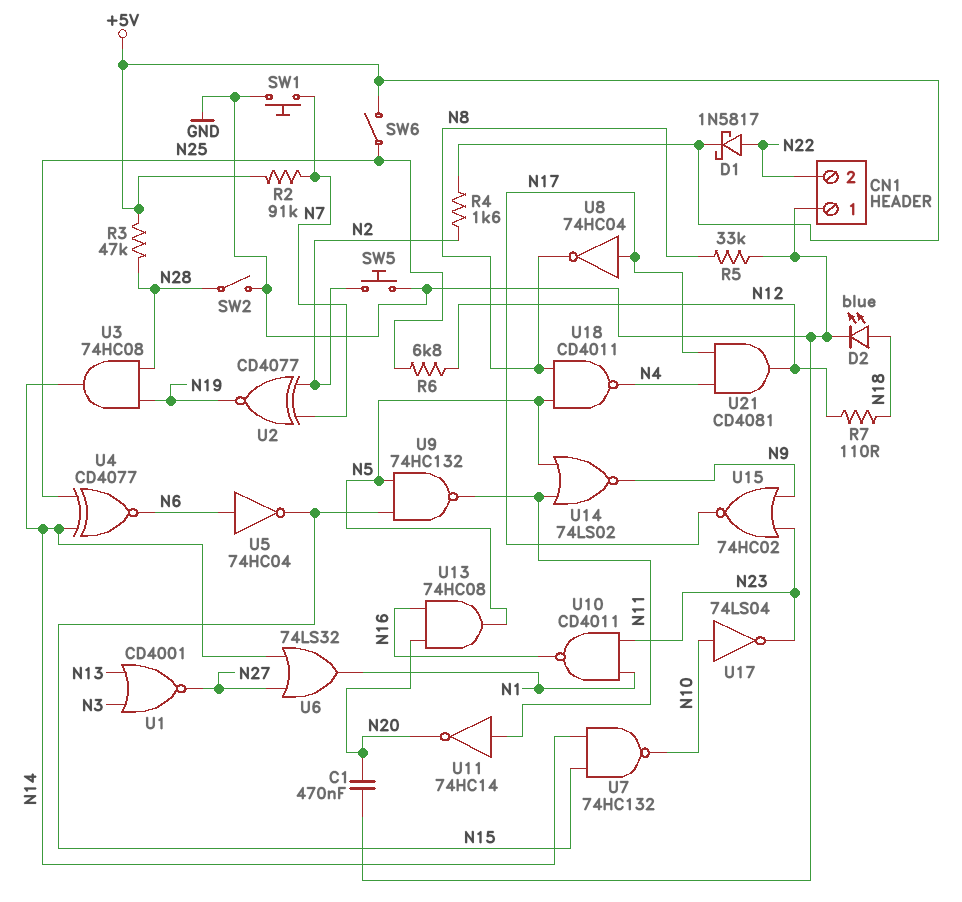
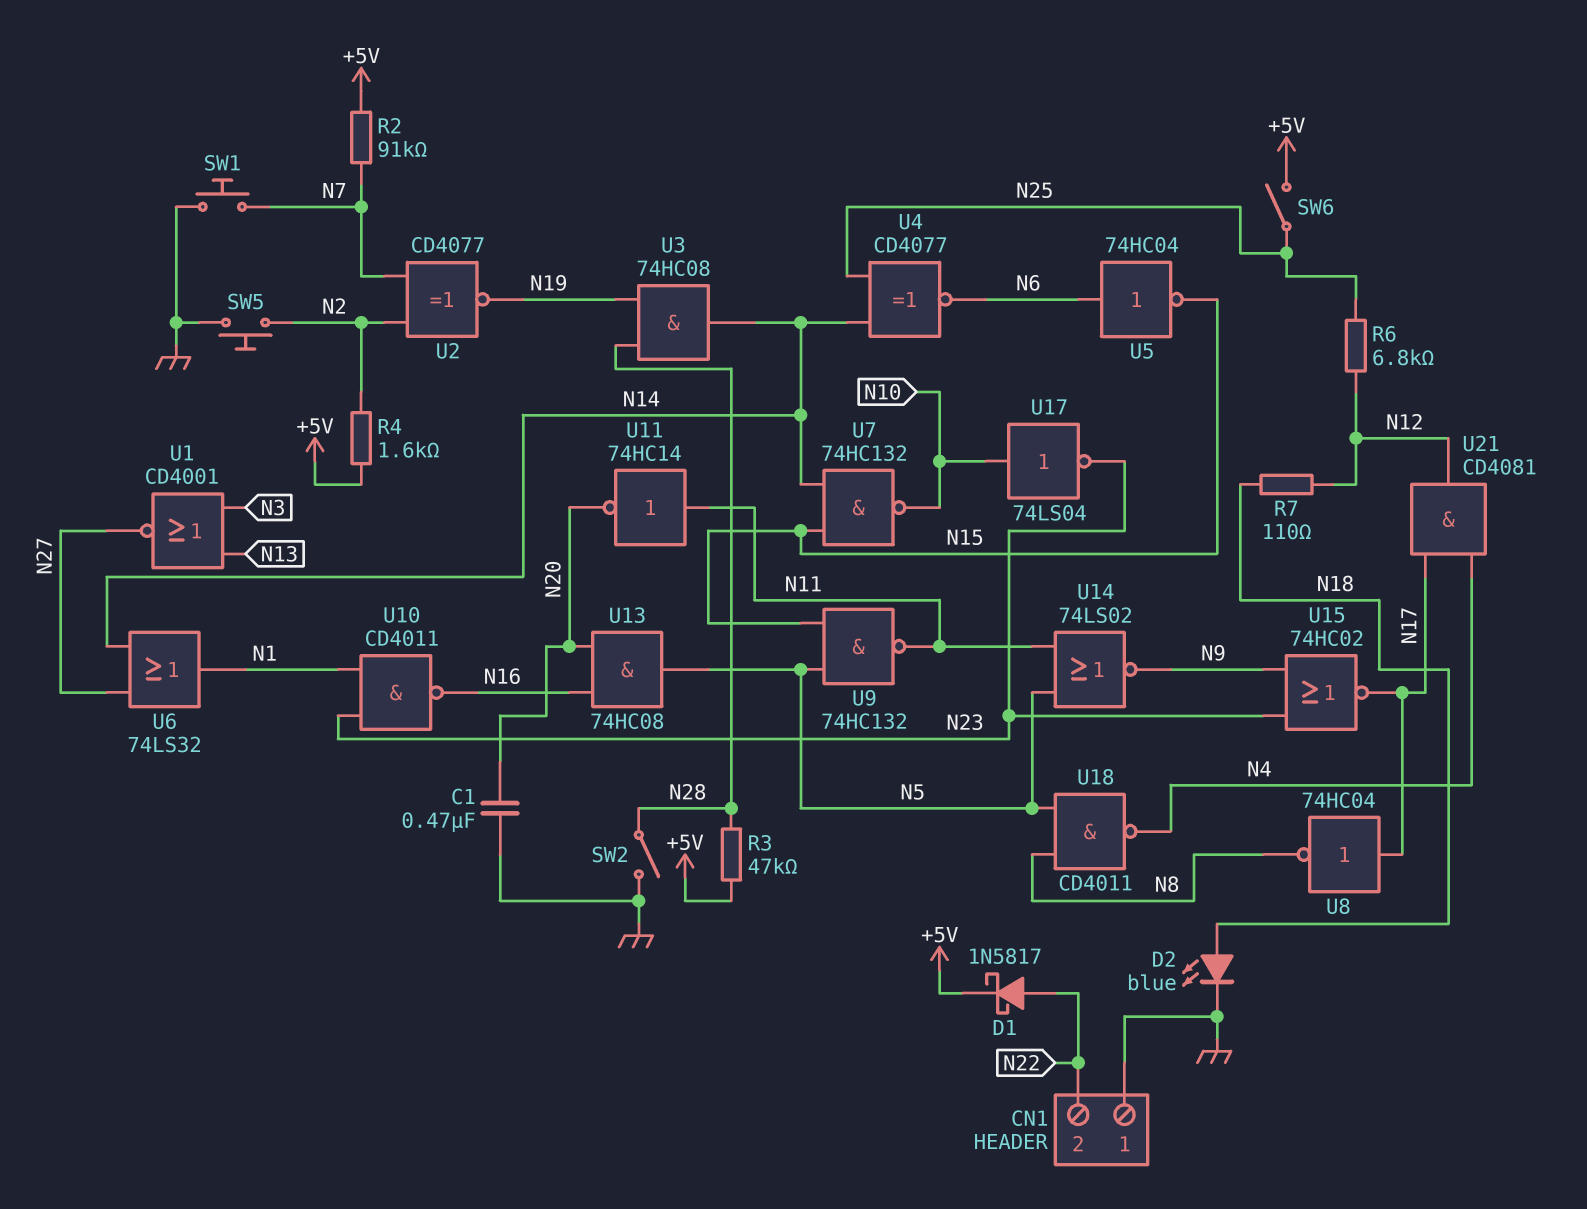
R5: 33k (GND, N8) -> none

